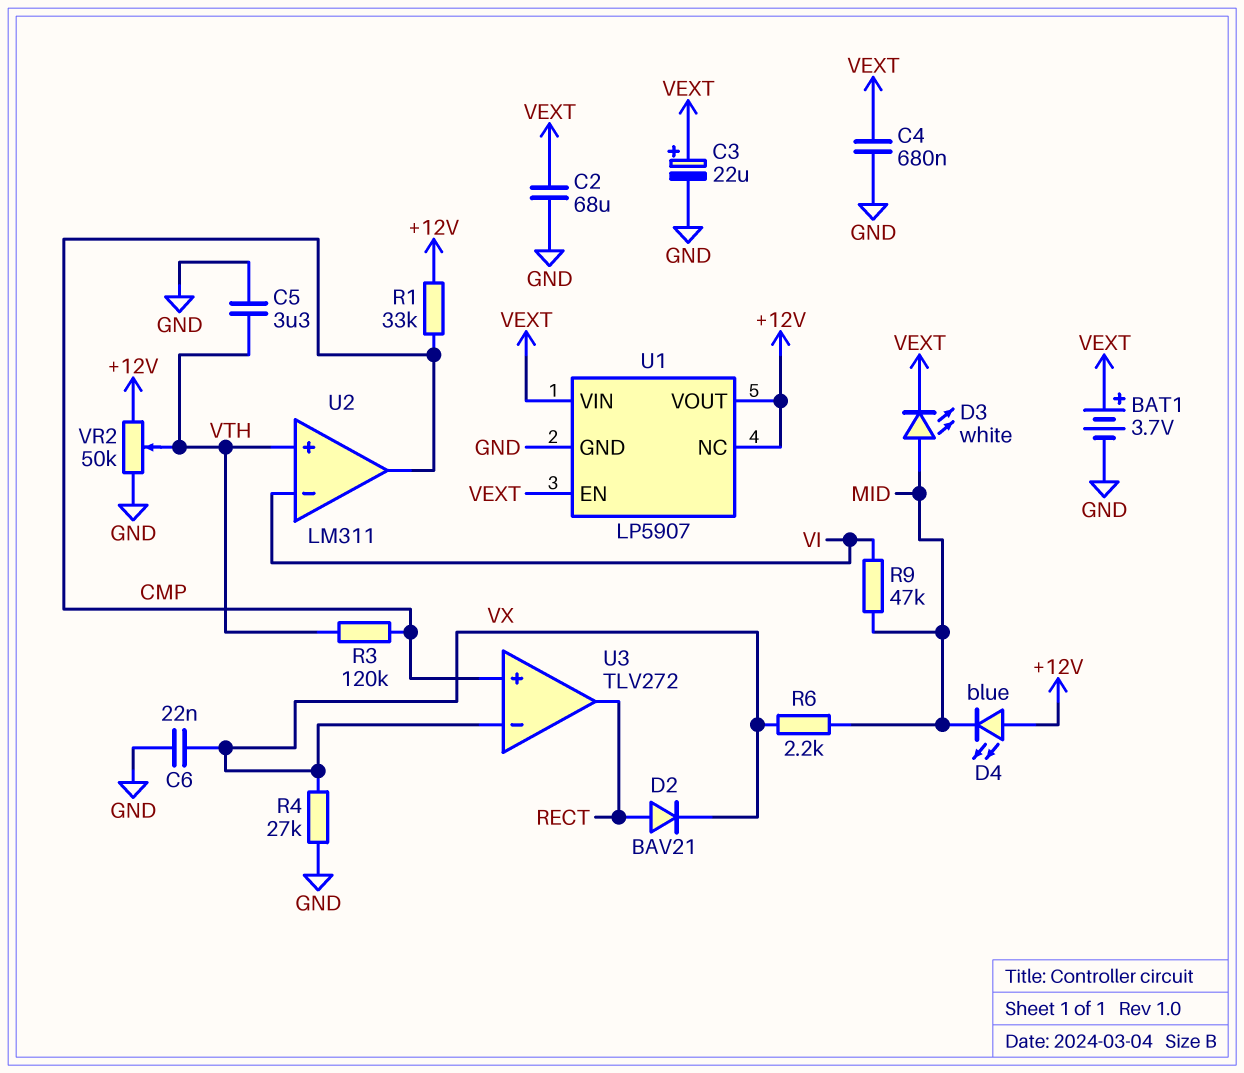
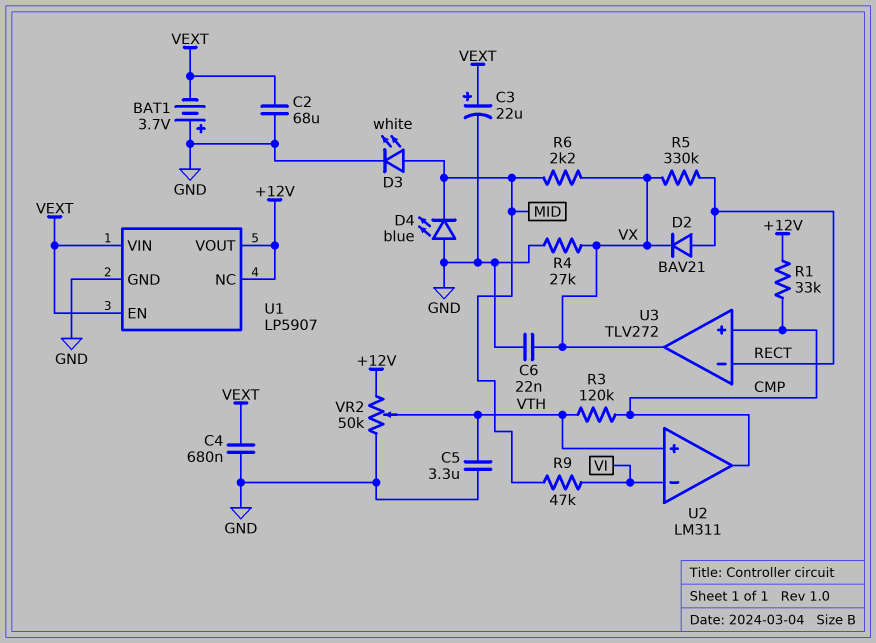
BAT1: 3.7V (plus VEXT, minus GND) -> 3.7V (plus GND, minus VEXT)
D3: LED white (A MID, K VEXT) -> LED white (A MID, K GND)
D4: LED blue (A +12V, K MID) -> LED blue (A GND, K MID)
R5: none -> 330k (RECT, VX)
U3 pin in-: VX -> RECT
U3 pin out: RECT -> VX

